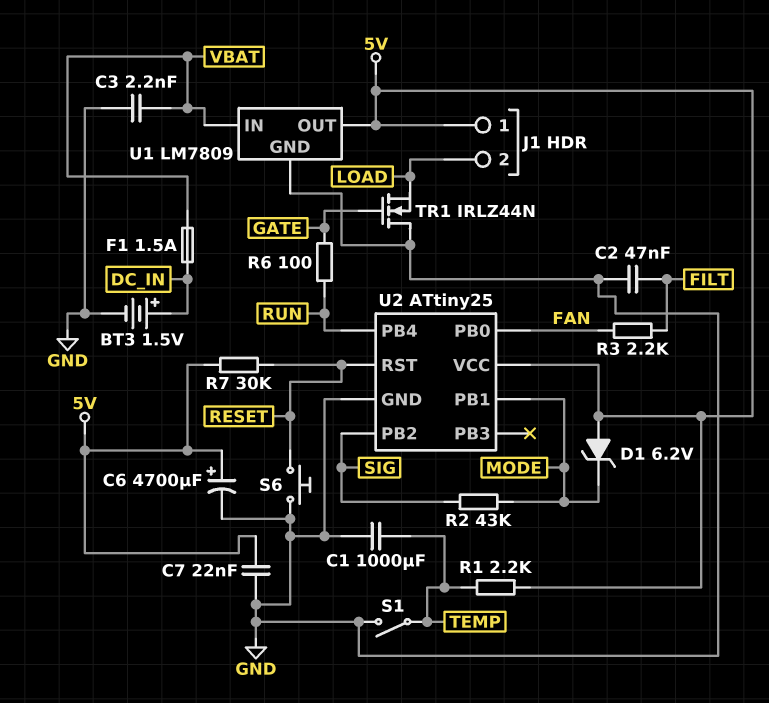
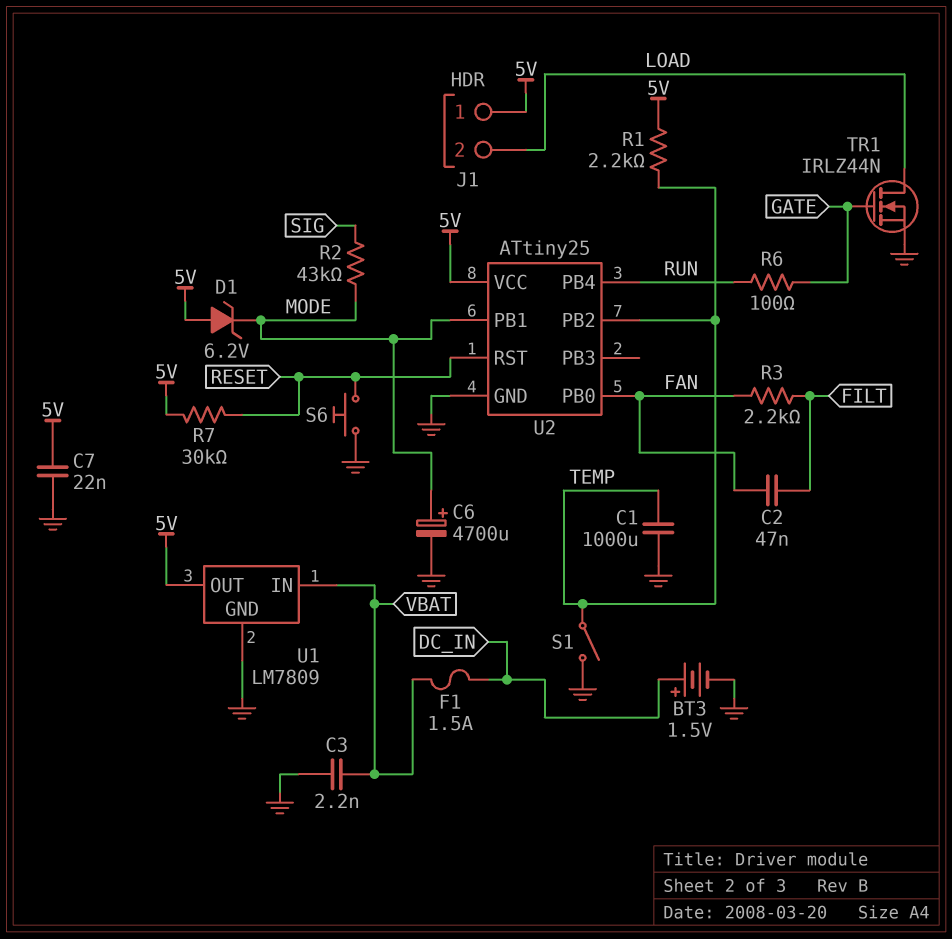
C2: 47nF (FILT, GND) -> 47nF (FAN, FILT)
C6: 4700uF (plus 5V, minus GND) -> 4700uF (plus MODE, minus GND)
TR1: NMOS IRLZ44N (G GATE, D GND, S LOAD) -> NMOS IRLZ44N (G GATE, D LOAD, S GND)
U2 pin PB2: SIG -> TEMP

